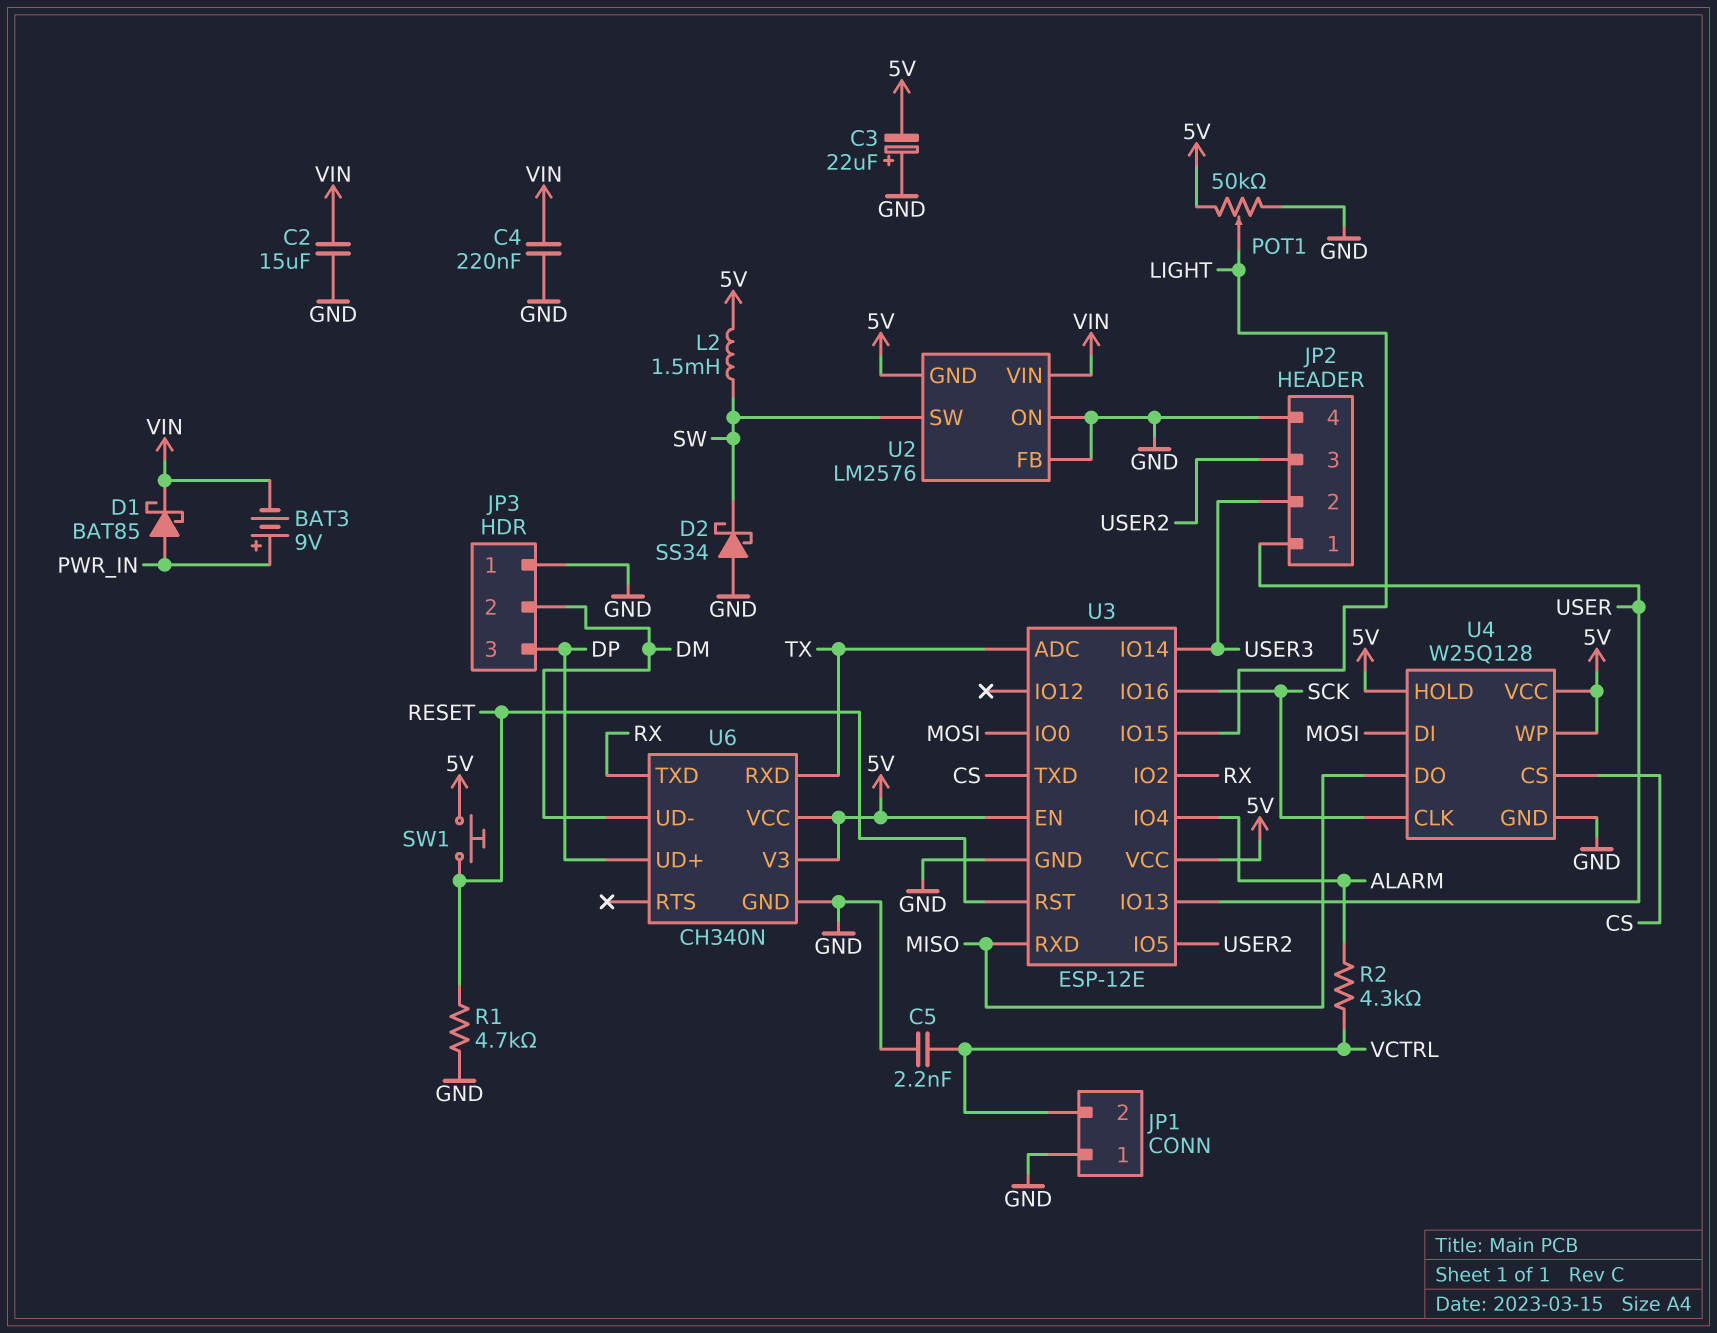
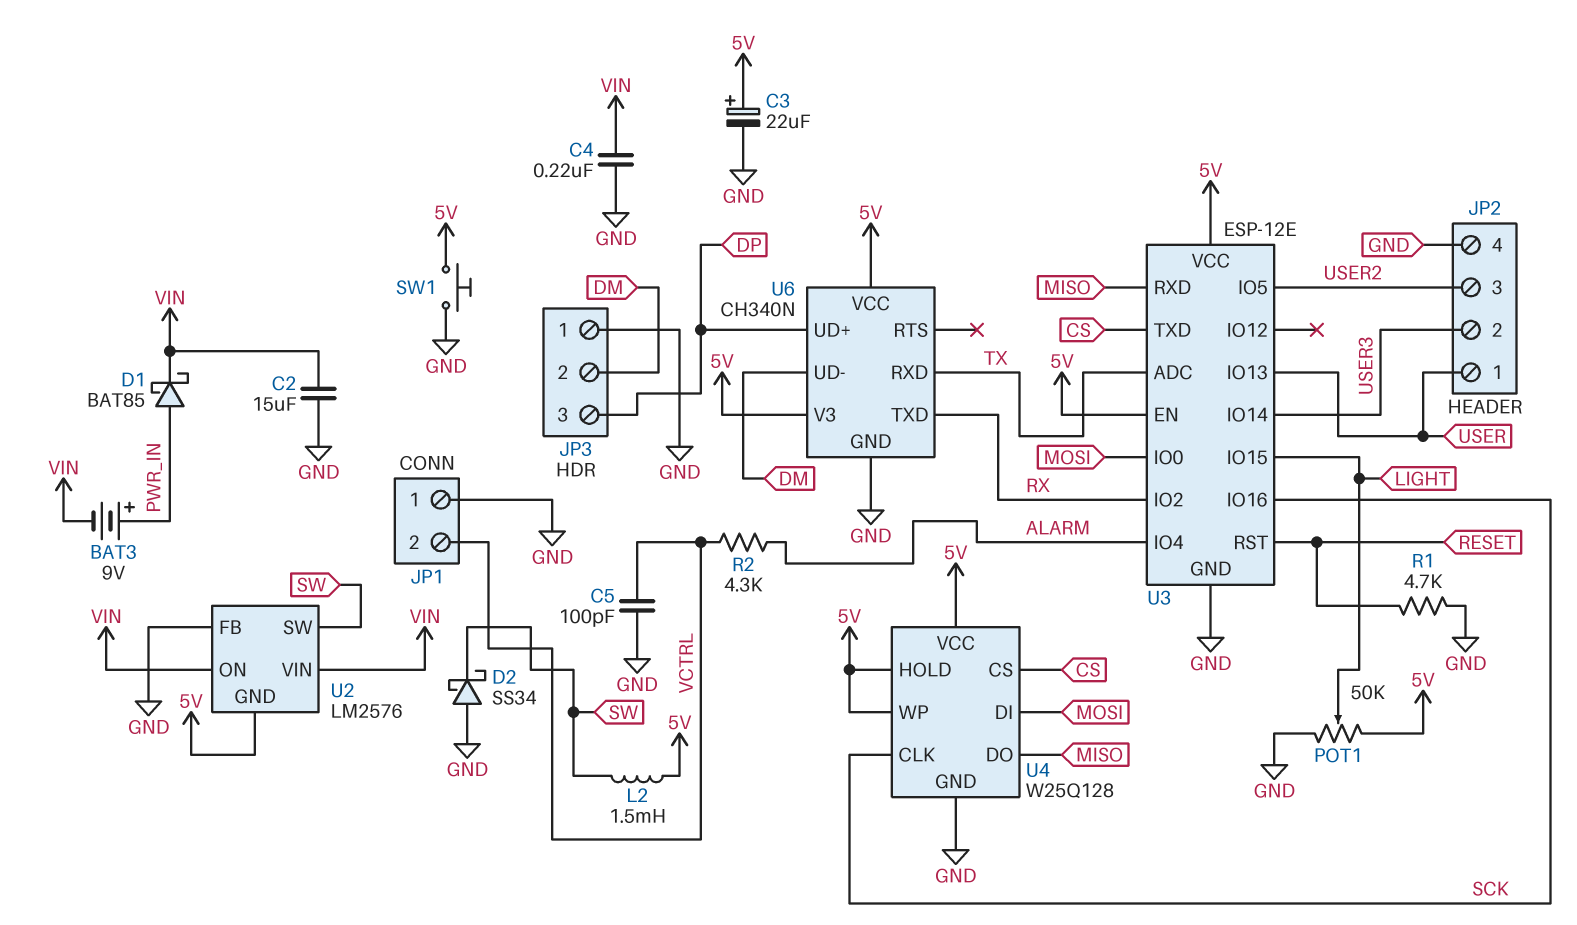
C3: 22uF (plus GND, minus 5V) -> 22uF (plus 5V, minus GND)
C5: 2.2nF (GND, VCTRL) -> 100pF (GND, VCTRL)
SW1: button (5V, RESET) -> button (5V, GND)
U2 pin ON: GND -> VIN

